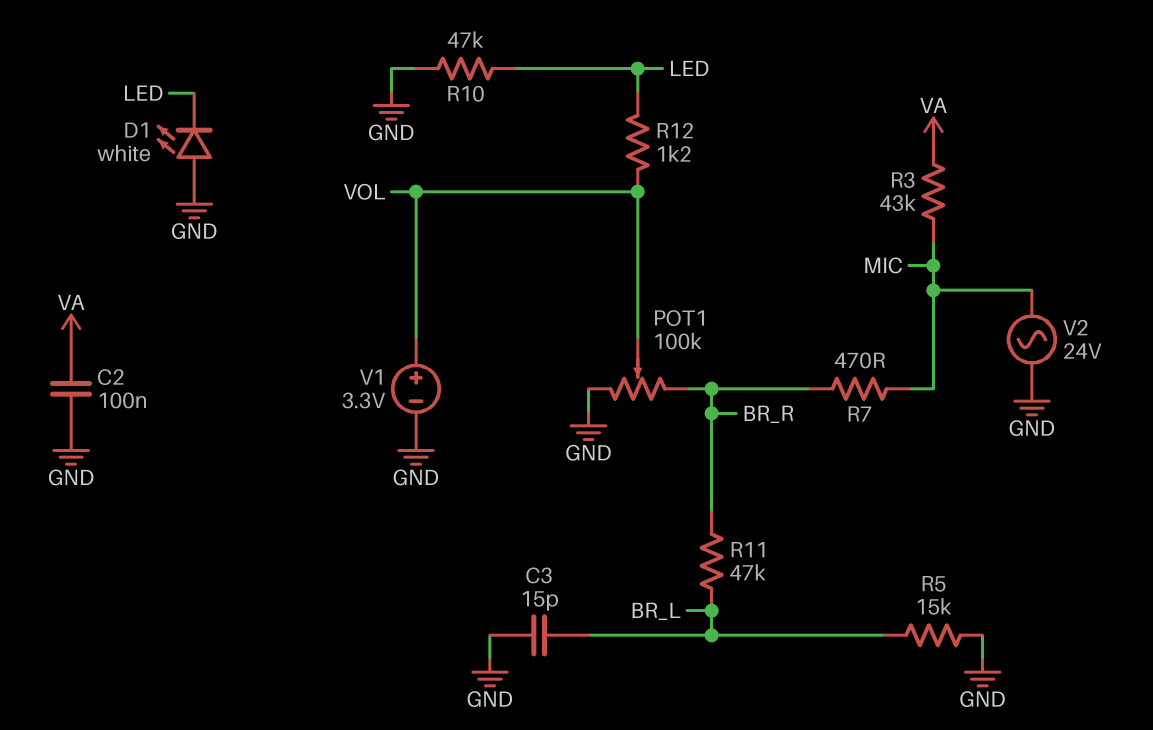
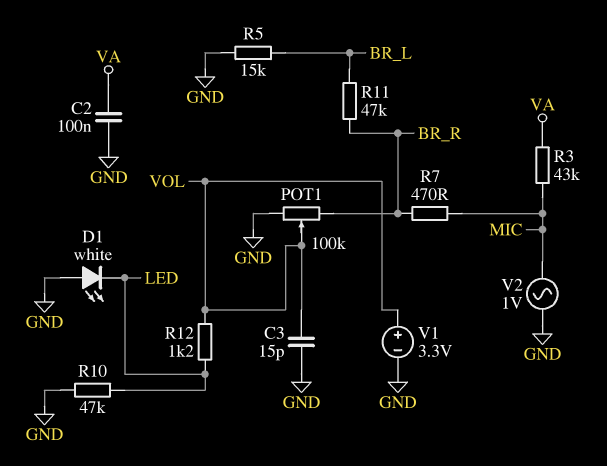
C3: 15pF (BR_L, GND) -> 15pF (GND, VOL)
V2: AC 24V (GND, MIC) -> AC 1V (GND, MIC)

